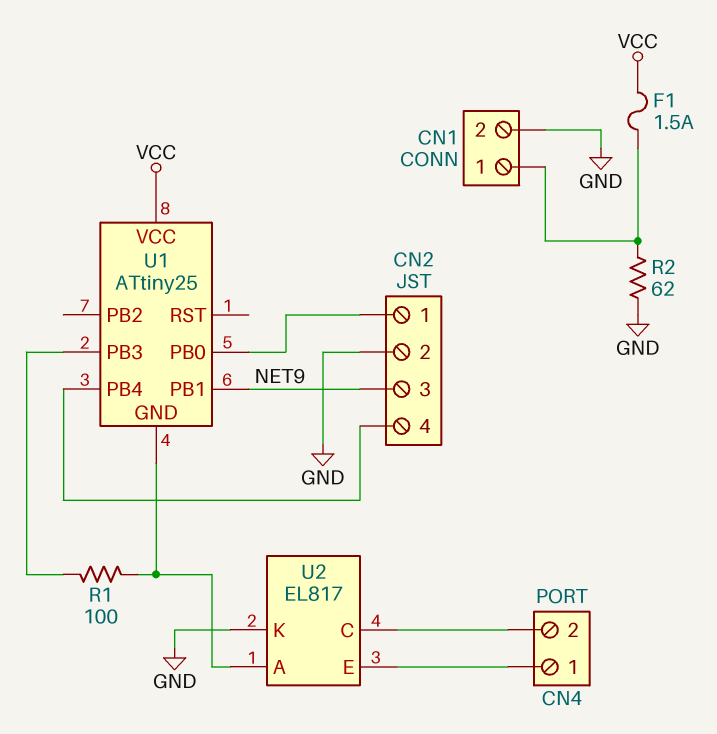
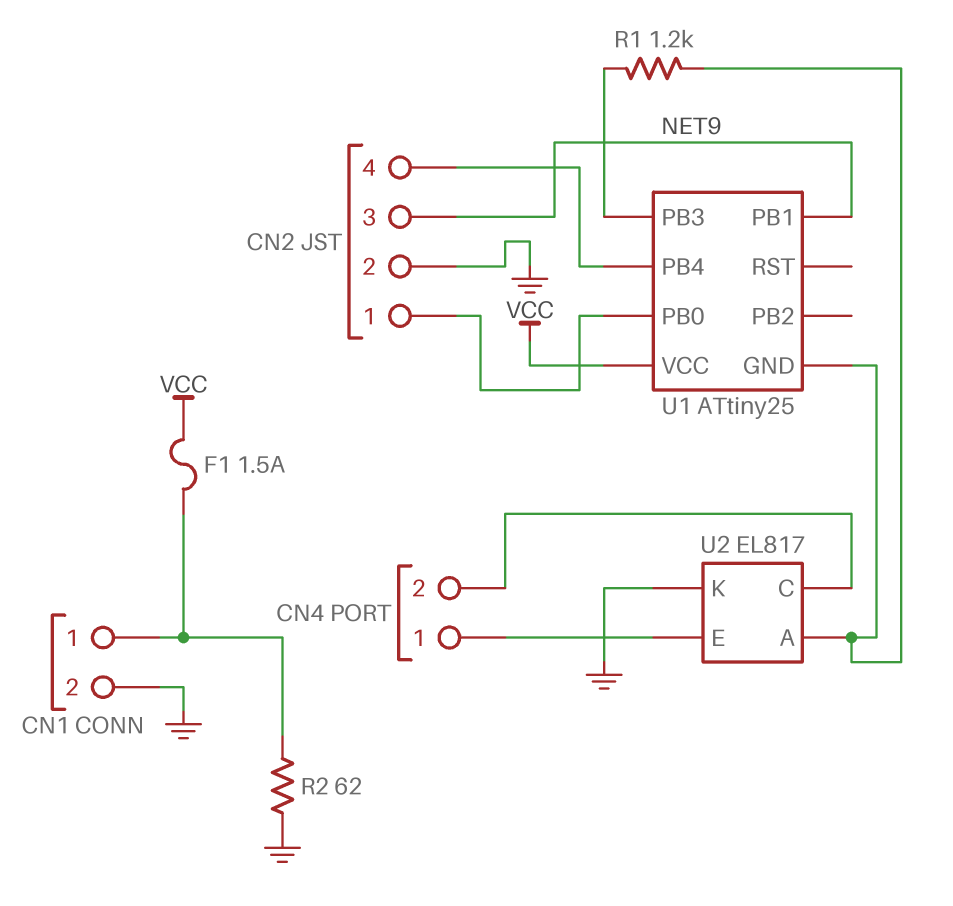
R1: 100 (U1/GND, U1/PB3) -> 1.2k (U1/GND, U1/PB3)

